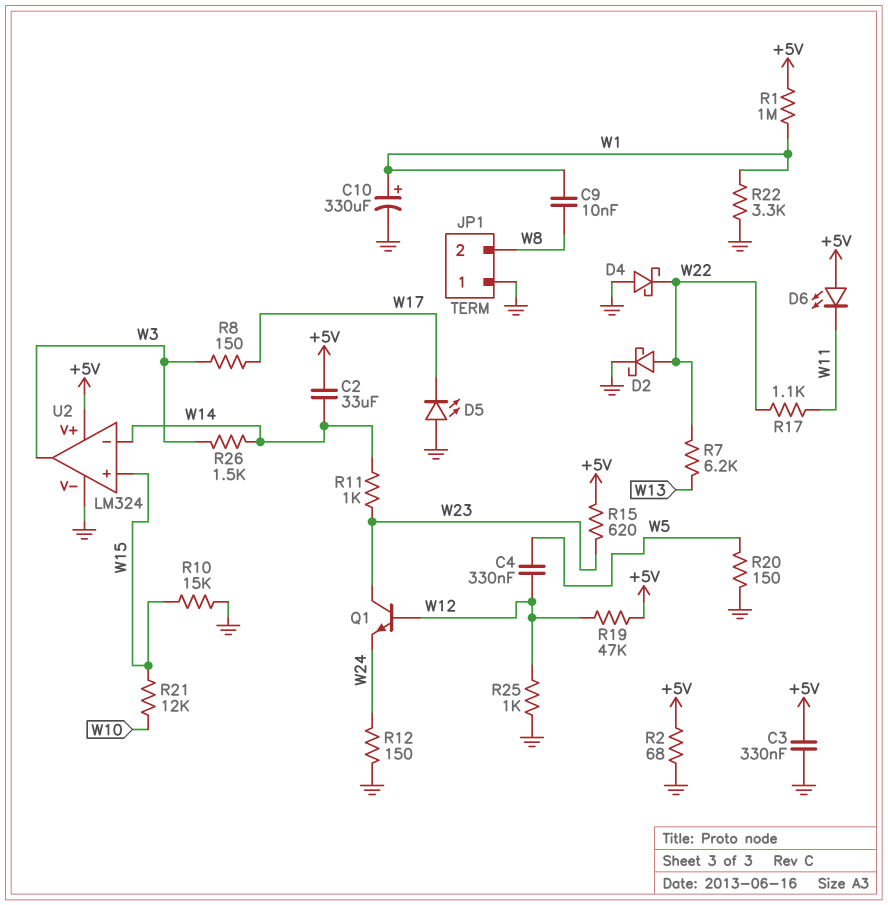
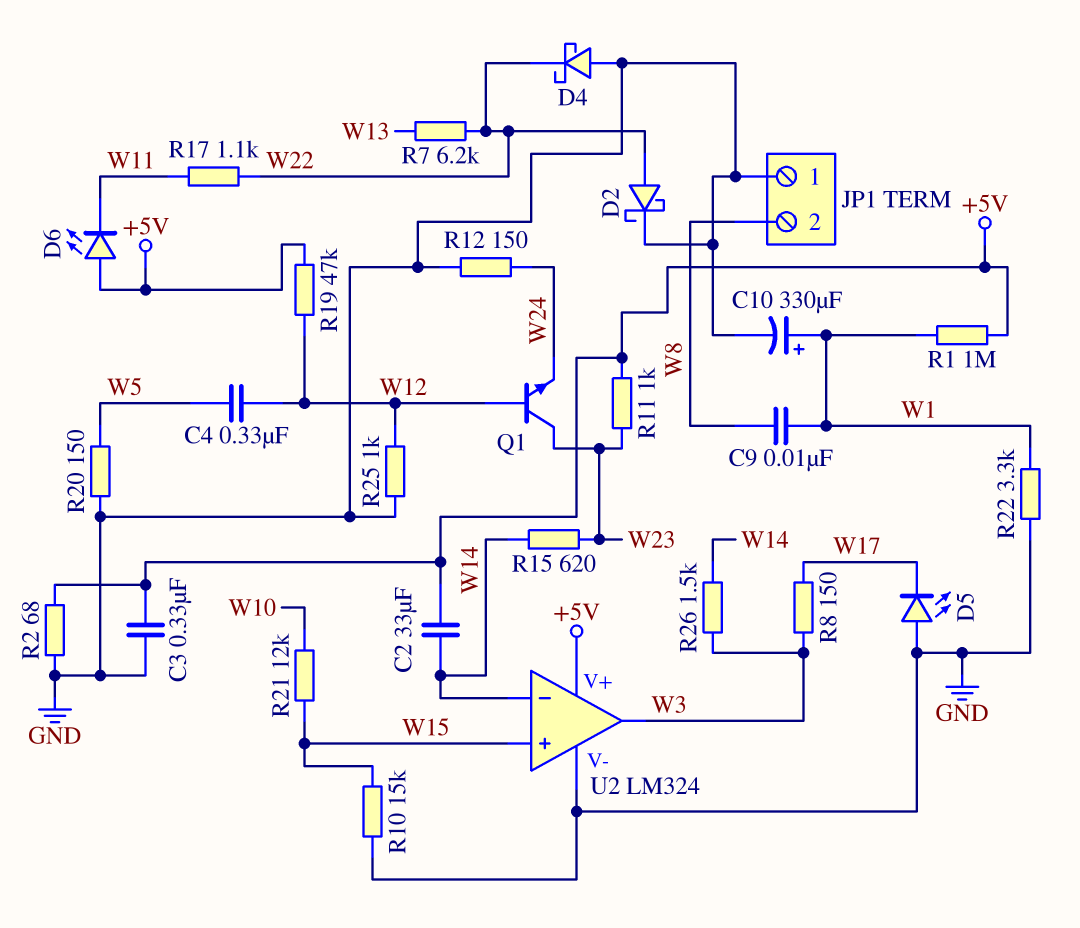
R11: 1k (W14, W23) -> 1k (+5V, W23)
R15: 620 (+5V, W23) -> 620 (W14, W23)

